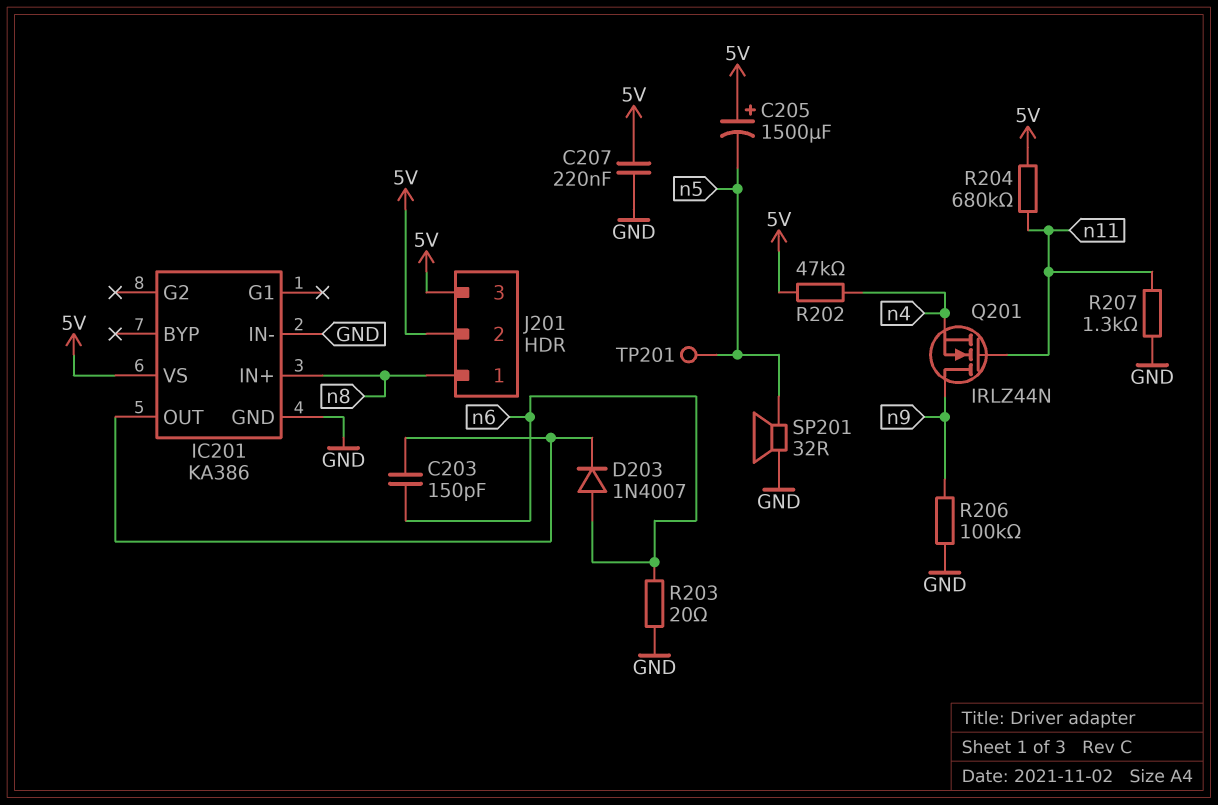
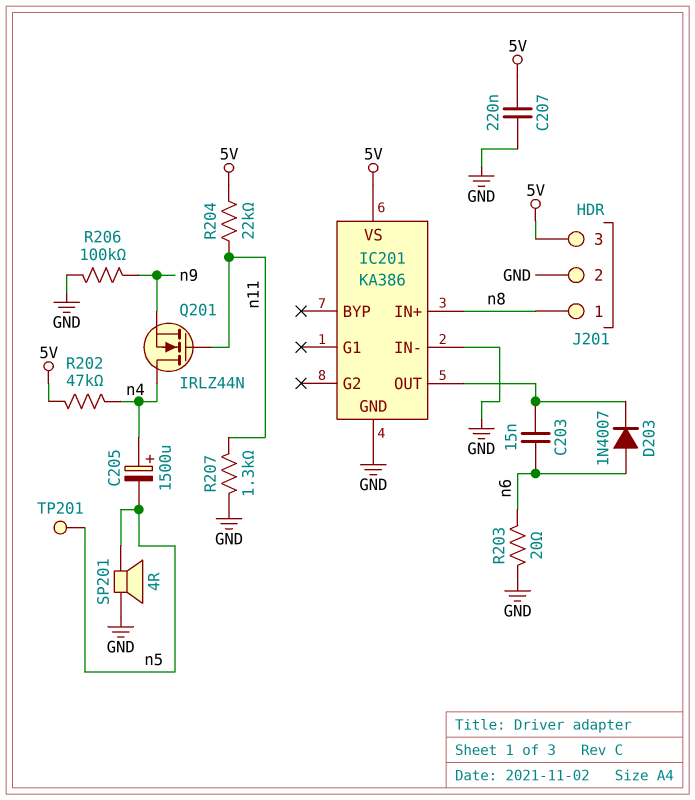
C203: 150pF (IC201/OUT, n6) -> 15nF (IC201/OUT, n6)
C205: 1500uF (plus 5V, minus n5) -> 1500uF (plus n4, minus n5)
J201 pin 2: 5V -> GND
Q201: NMOS IRLZ44N (G n11, D n9, S n4) -> NMOS IRLZ44N (G n11, D n4, S n9)
R204: 680k (5V, n11) -> 22k (5V, n11)
SP201: speaker 32R (GND, n5) -> speaker 4R (GND, n5)

